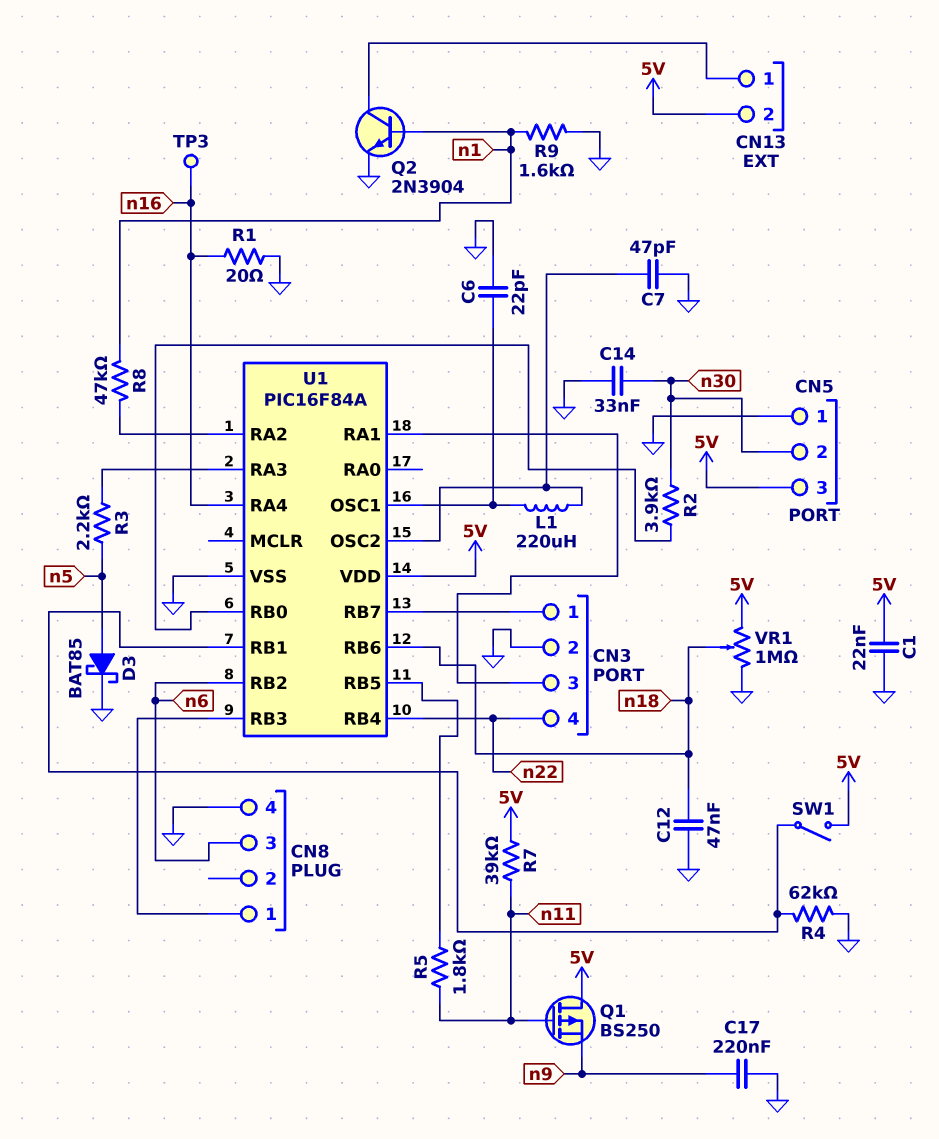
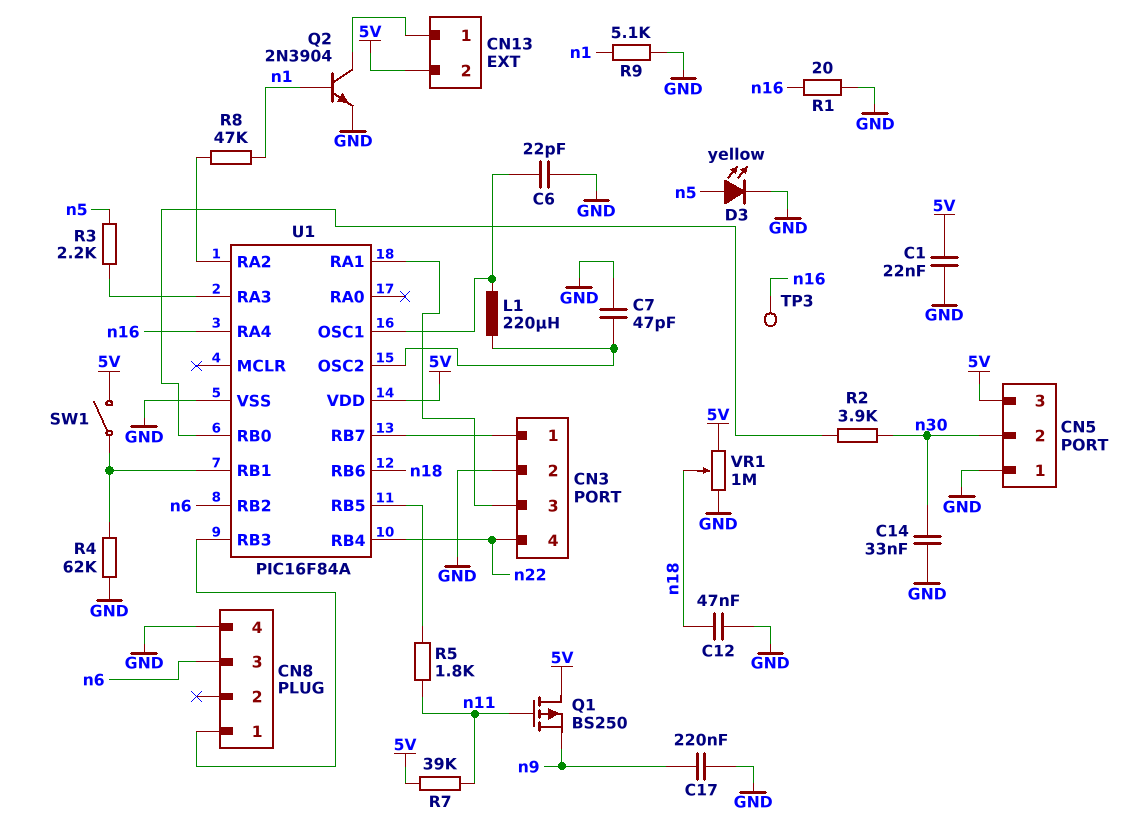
D3: schottky BAT85 (A n5, K GND) -> LED yellow (A n5, K GND)
R9: 1.6k (GND, n1) -> 5.1k (GND, n1)

